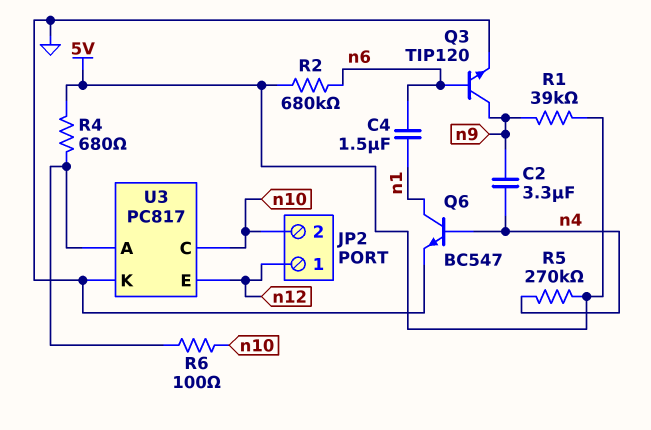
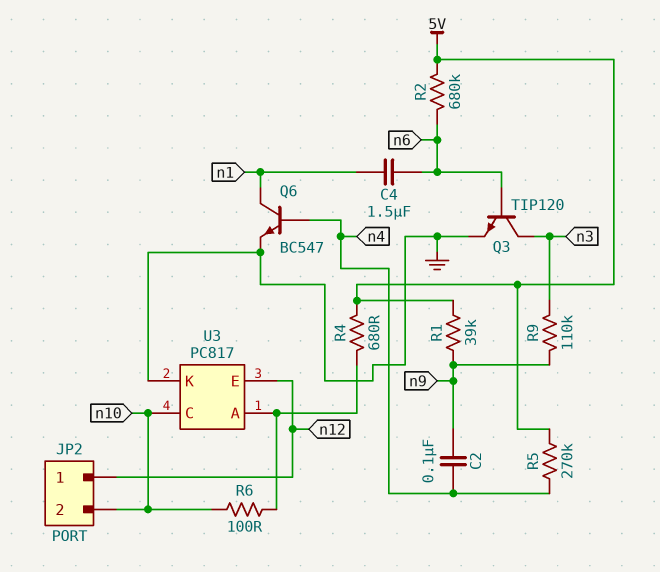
C2: 3.3uF (n4, n9) -> 100nF (n4, n9)
Q3: NPN TIP120 (B n6, C n9, E GND) -> NPN TIP120 (B n6, C n3, E GND)
R9: none -> 110k (n3, n9)

